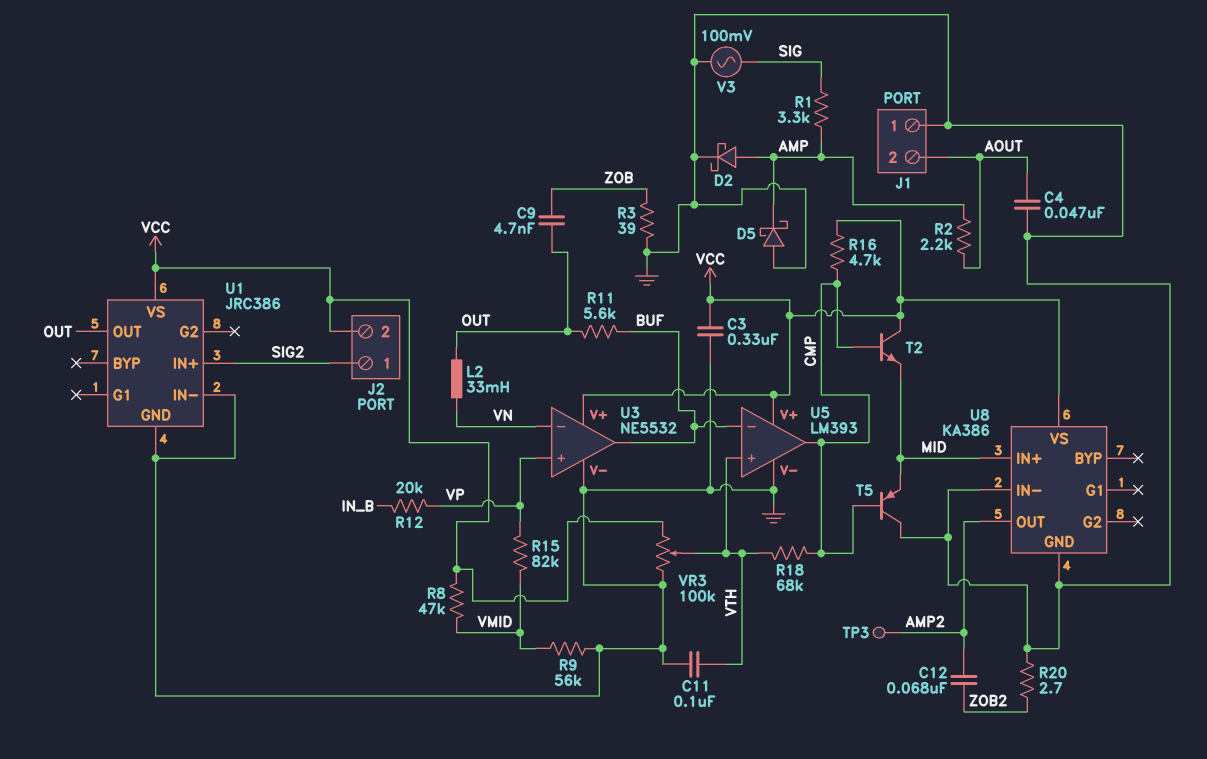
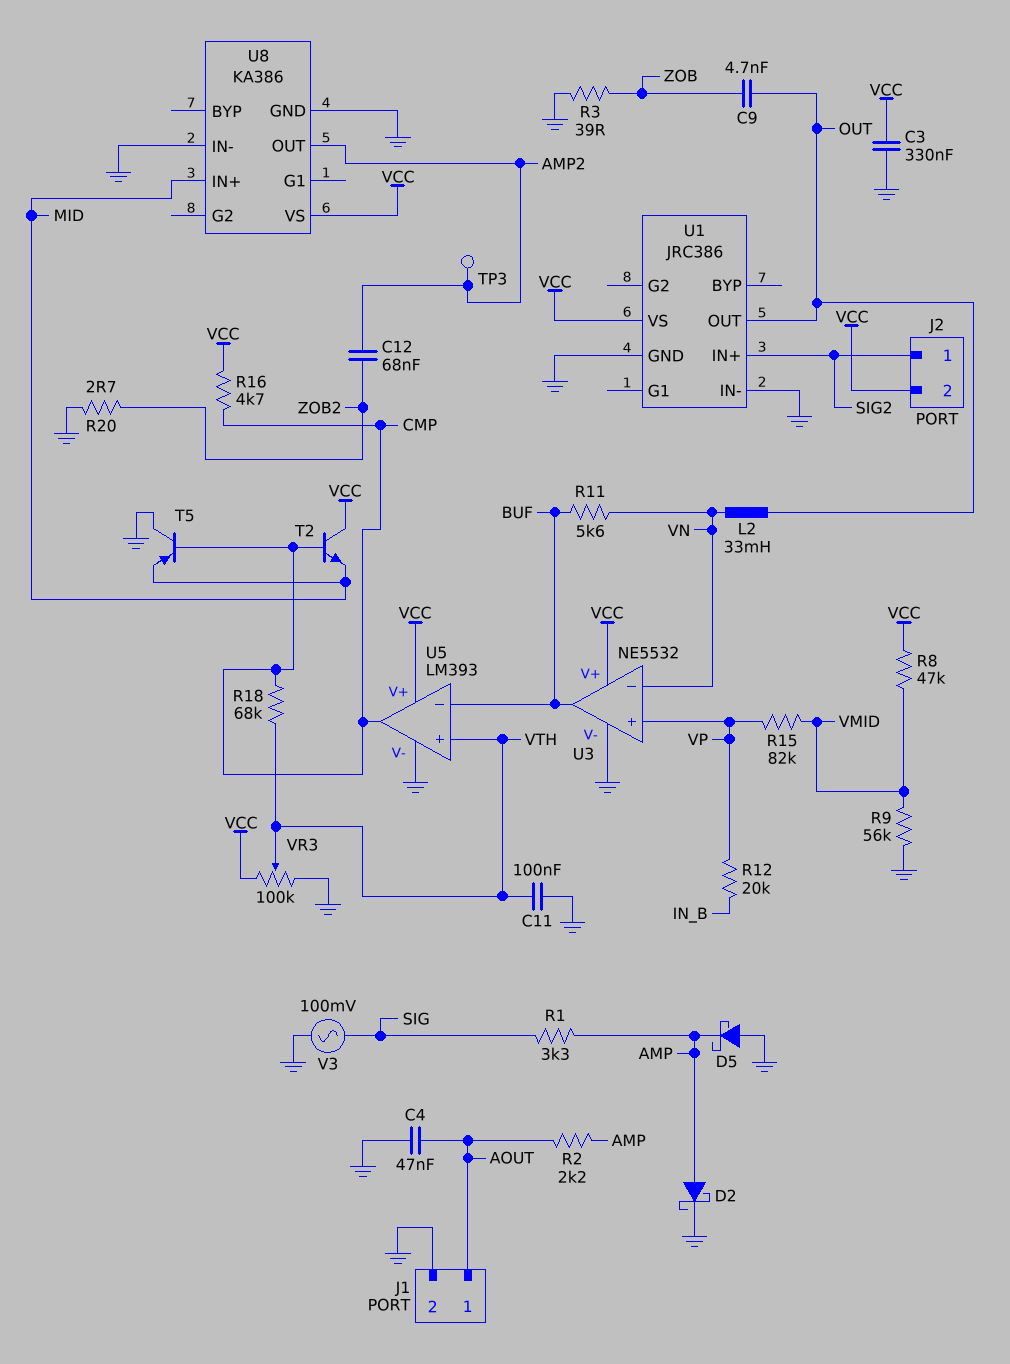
J1 pin 1: GND -> AOUT
J1 pin 2: AOUT -> GND
R11: 5.6k (BUF, OUT) -> 5.6k (BUF, VN)

